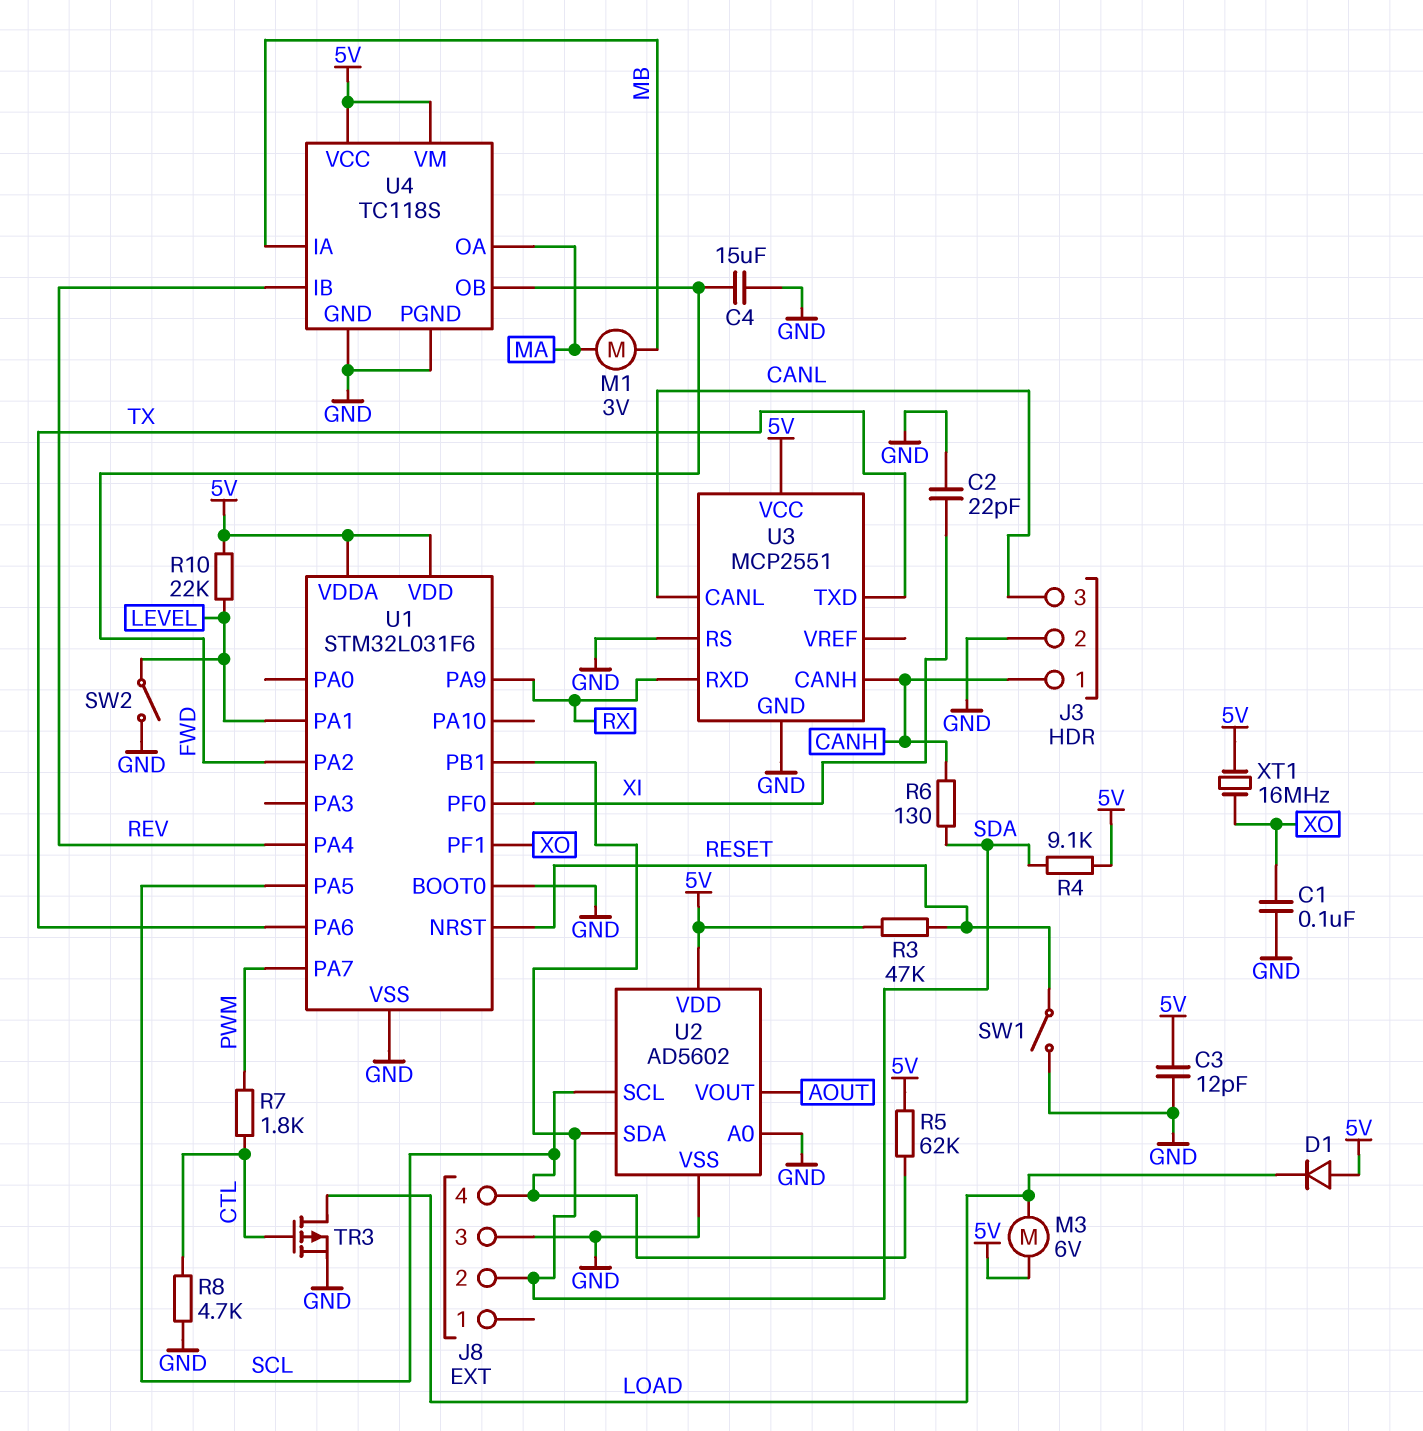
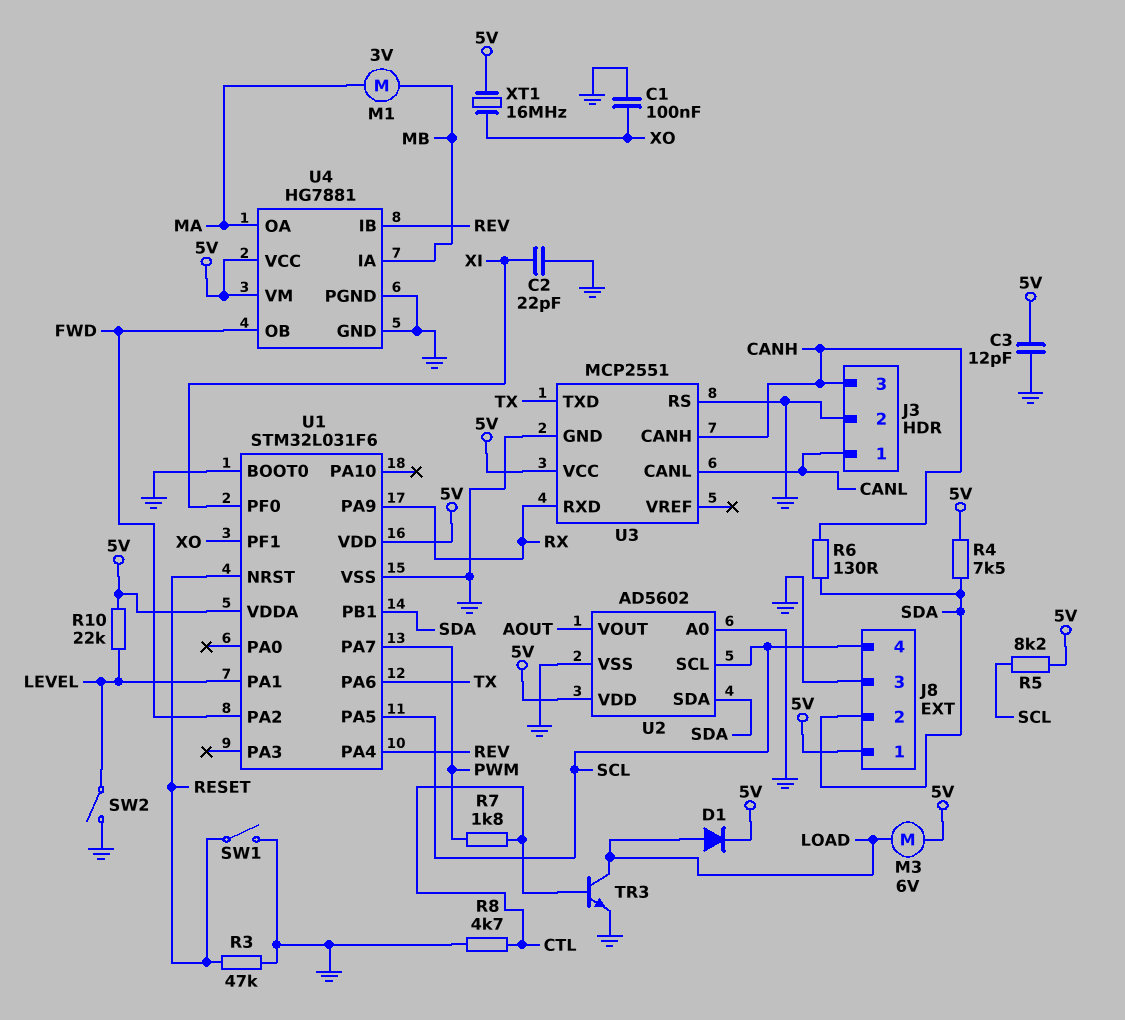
C4: 15uF (FWD, GND) -> none
D1: diode (A 5V, K LOAD) -> diode (A LOAD, K 5V)
J3 pin 1: CANH -> CANL
J3 pin 3: CANL -> CANH
J8 pin 1: none -> 5V
R3: 47k (5V, RESET) -> 47k (GND, RESET)
R4: 9.1k (5V, SDA) -> 7.5k (5V, SDA)
R5: 62k (5V, SCL) -> 8.2k (5V, SCL)
TR3: PMOS (G CTL, D LOAD, S GND) -> NPN (B CTL, C LOAD, E GND)
U4: TC118S -> HG7881

